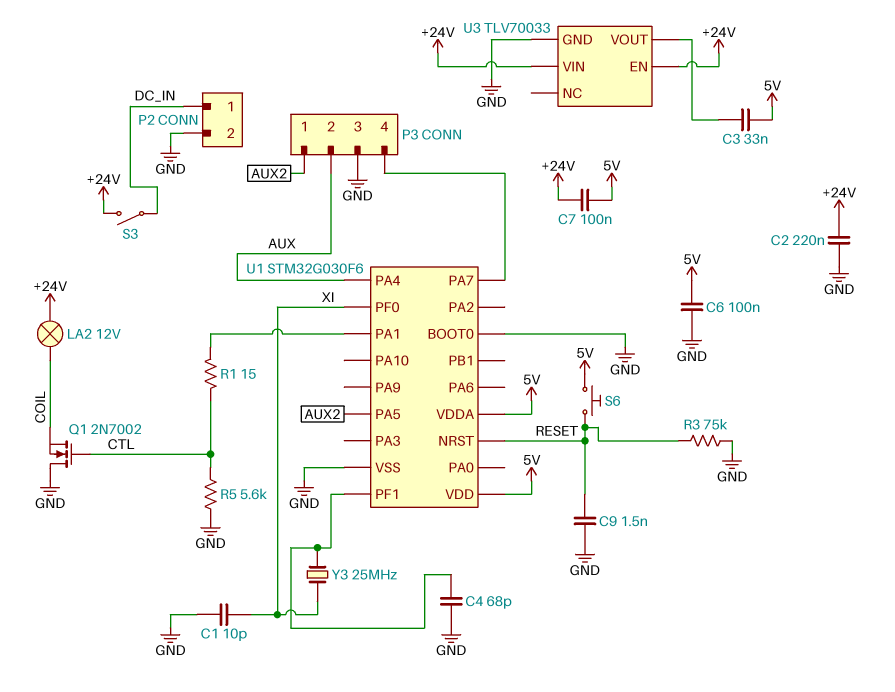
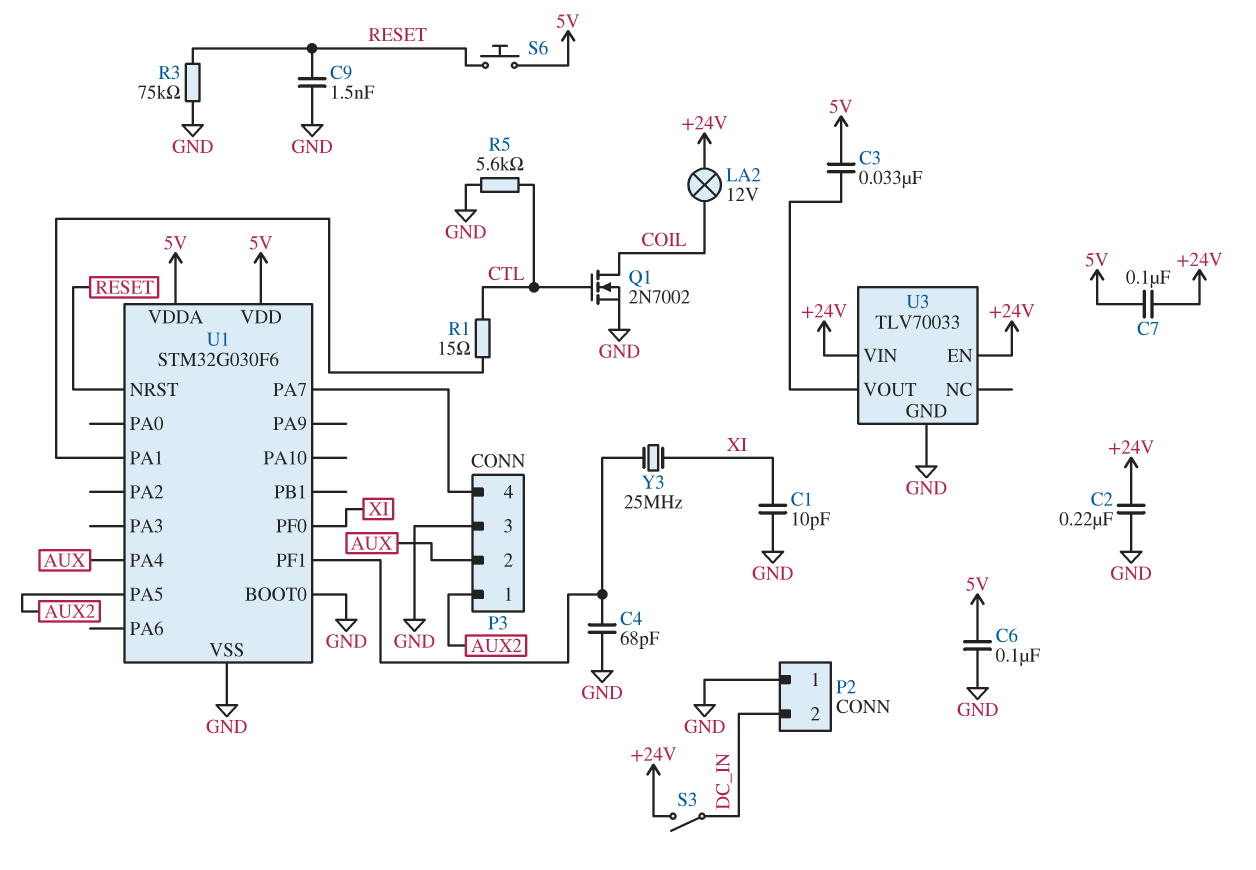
P2 pin 1: DC_IN -> GND
P2 pin 2: GND -> DC_IN
Q1: NMOS 2N7002 (G CTL, D GND, S COIL) -> NMOS 2N7002 (G CTL, D COIL, S GND)

